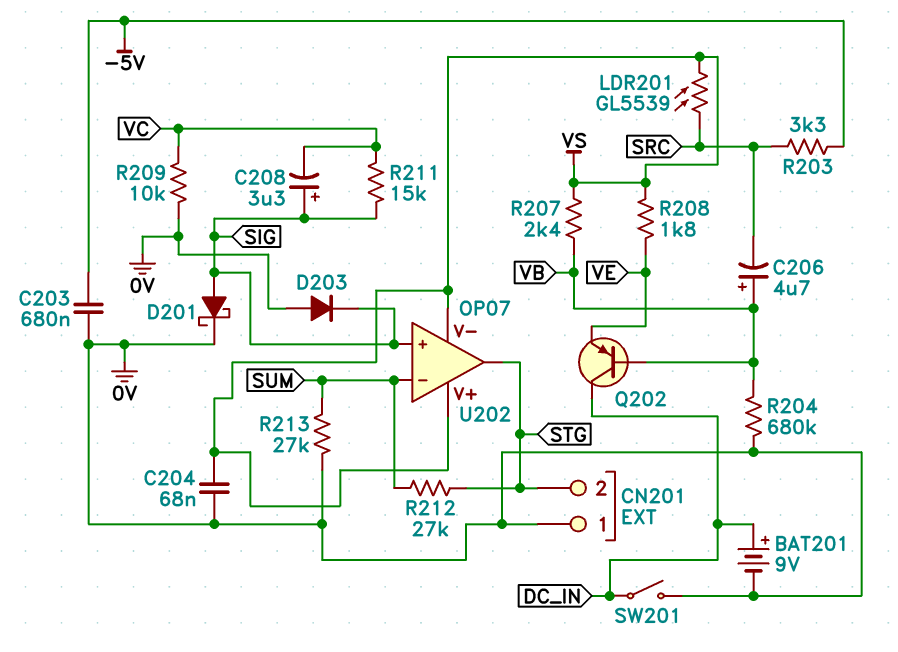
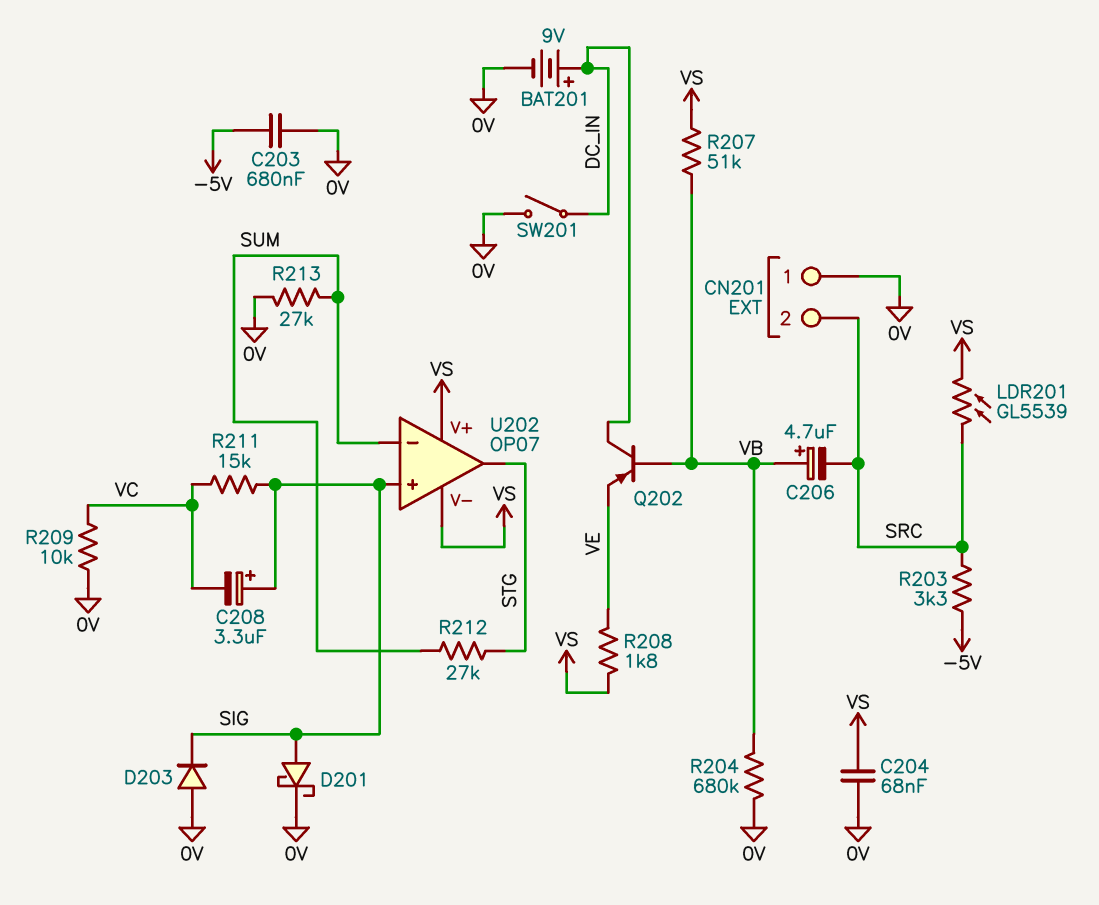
CN201 pin 2: STG -> SRC
R207: 2.4k (VB, VS) -> 51k (VB, VS)

